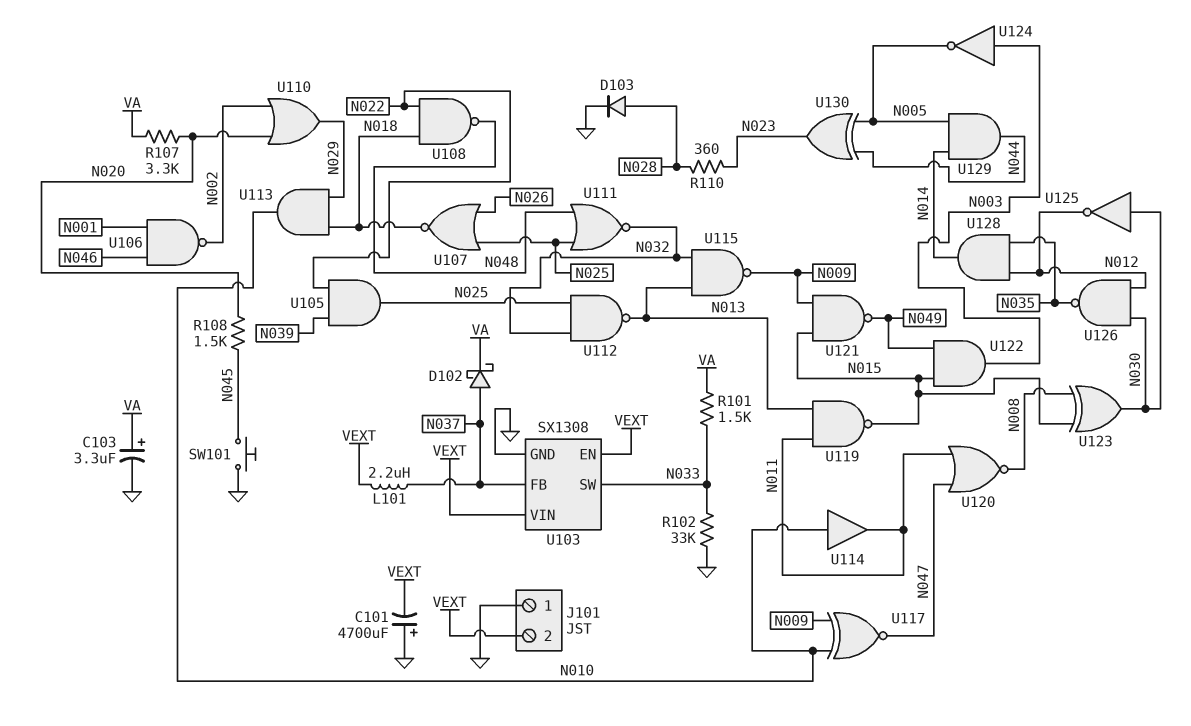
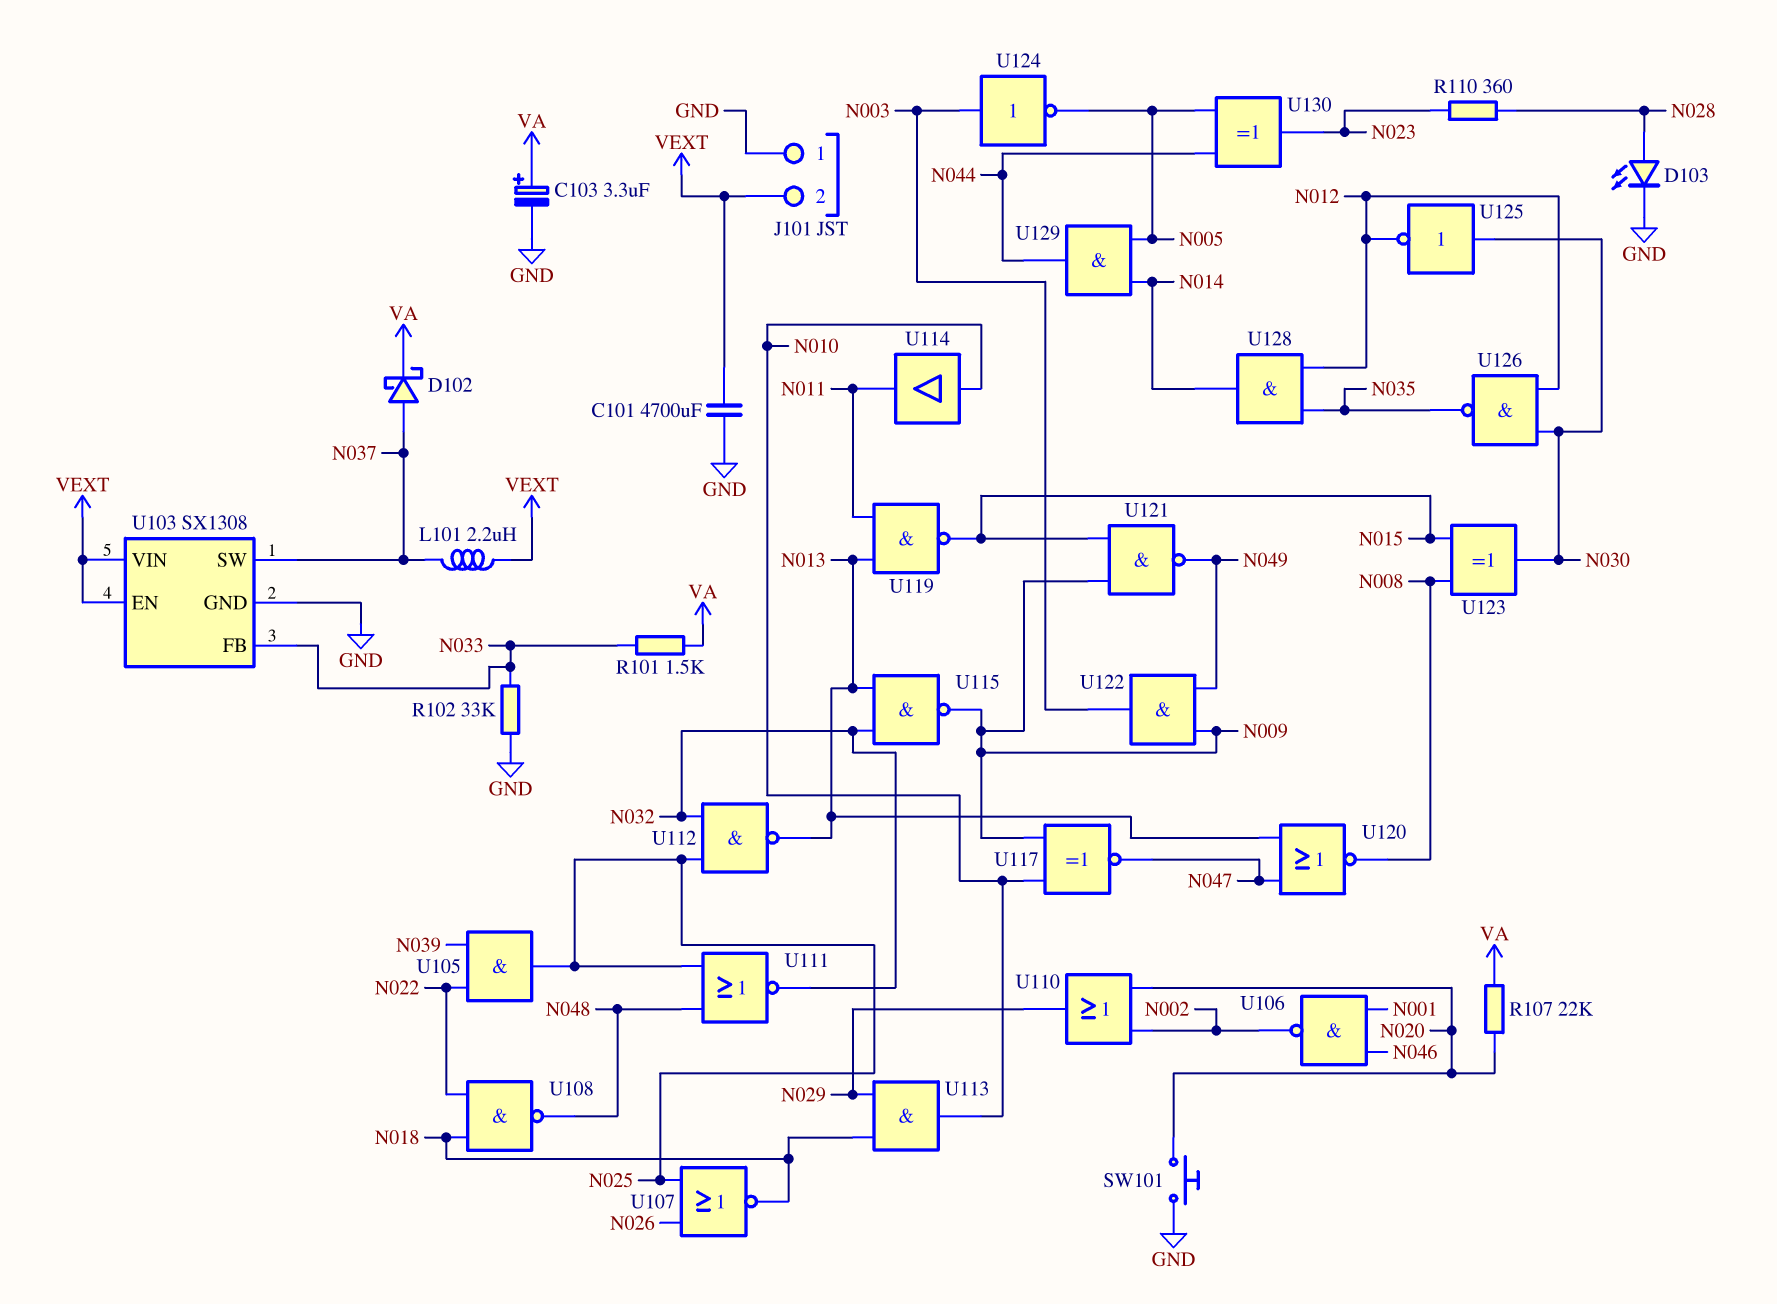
C101: 4700uF (plus GND, minus VEXT) -> 4700uF (GND, VEXT)
D103: diode (A N028, K GND) -> LED (A N028, K GND)
R107: 3.3k (N020, VA) -> 22k (N020, VA)
R108: 1.5k (N020, N045) -> none
SW101: button (GND, N045) -> button (GND, N020)
U103 pin FB: N037 -> N033
U103 pin SW: N033 -> N037
U120: NOR (in N011, in N047, out N008) -> NOR (in N013, in N047, out N008)
U122: AND (in N015, in N049, out N003) -> AND (in N009, in N049, out N003)

